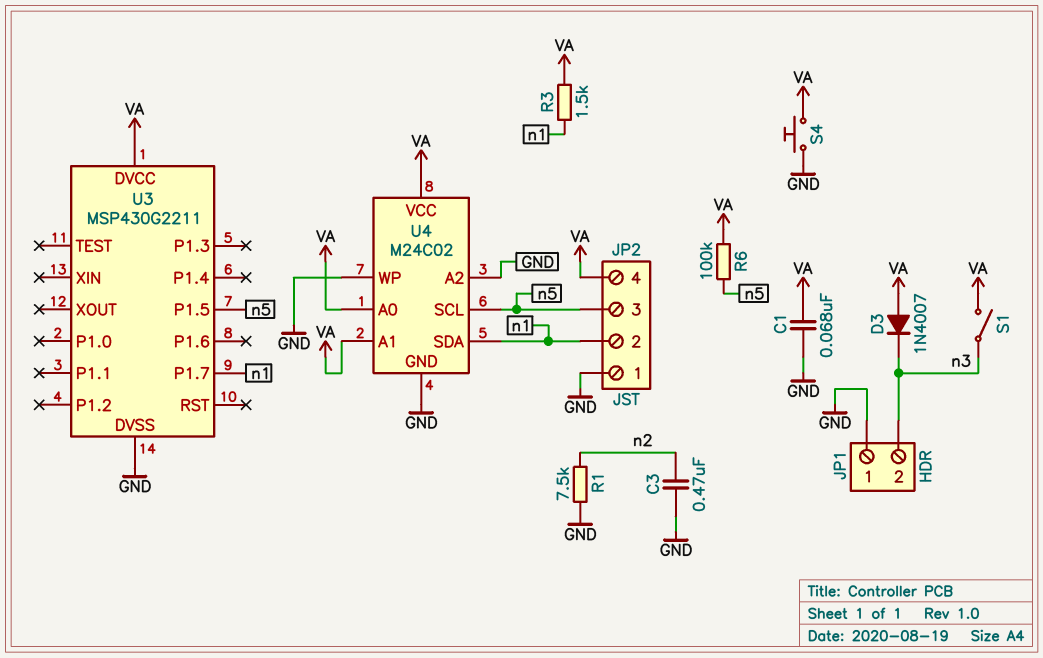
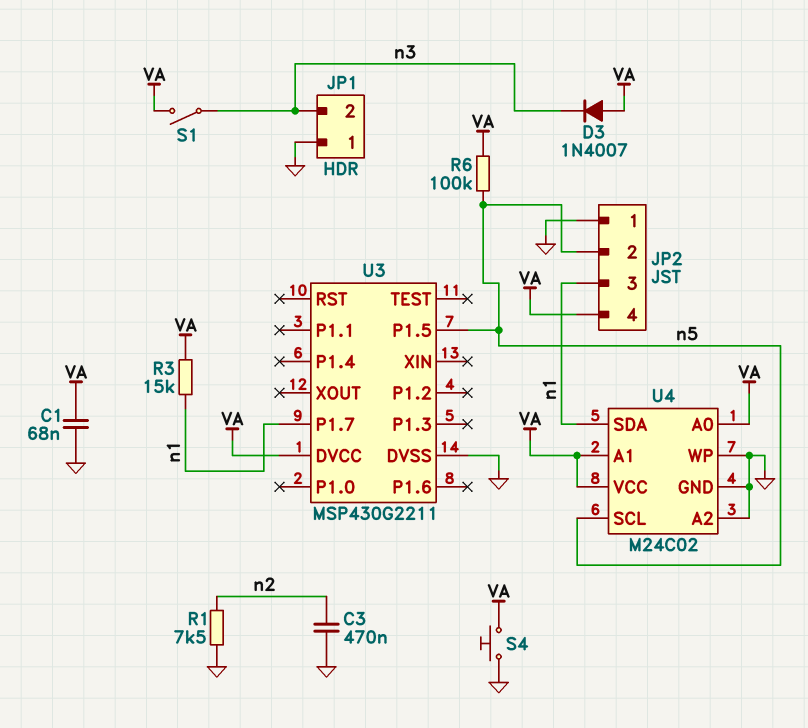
JP2 pin 2: n1 -> n5
JP2 pin 3: n5 -> n1
R3: 1.5k (VA, n1) -> 15k (VA, n1)

